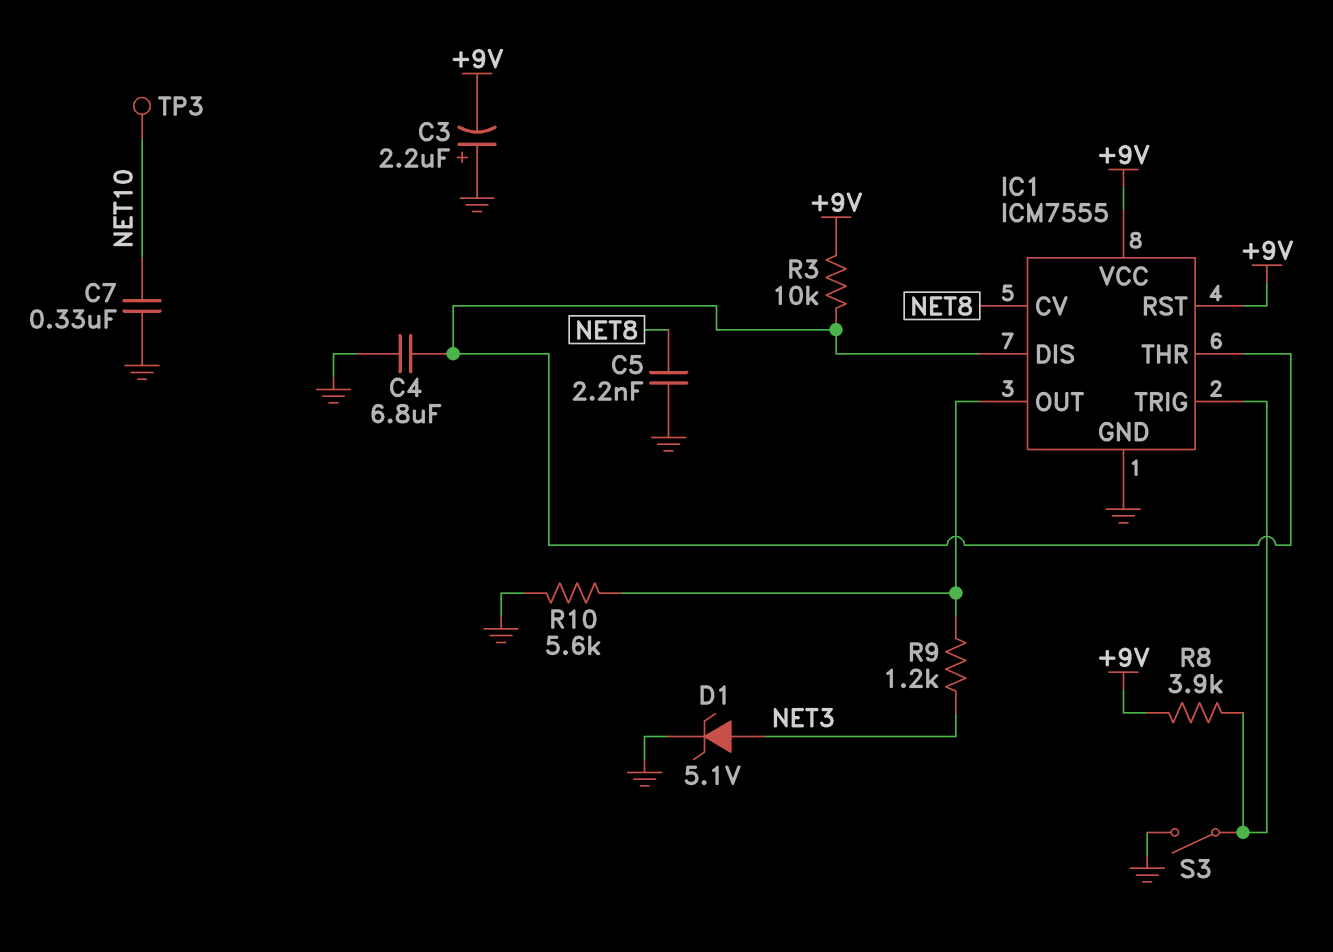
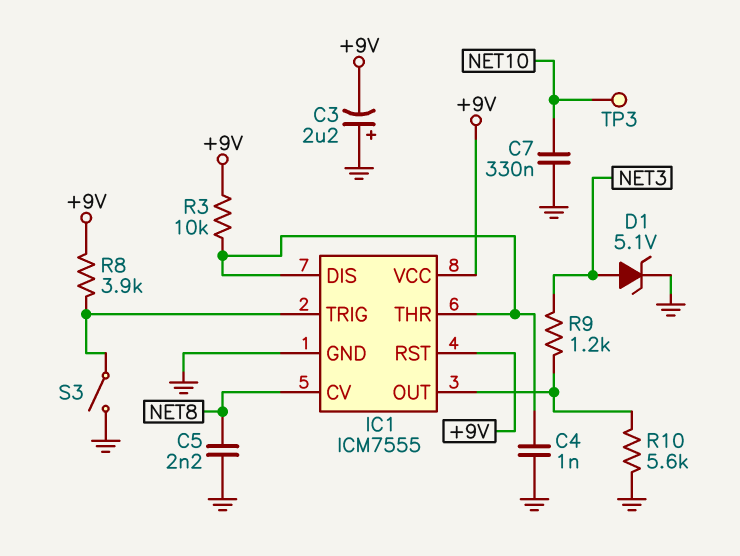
C4: 6.8uF (GND, IC1/DIS) -> 1nF (GND, IC1/DIS)

